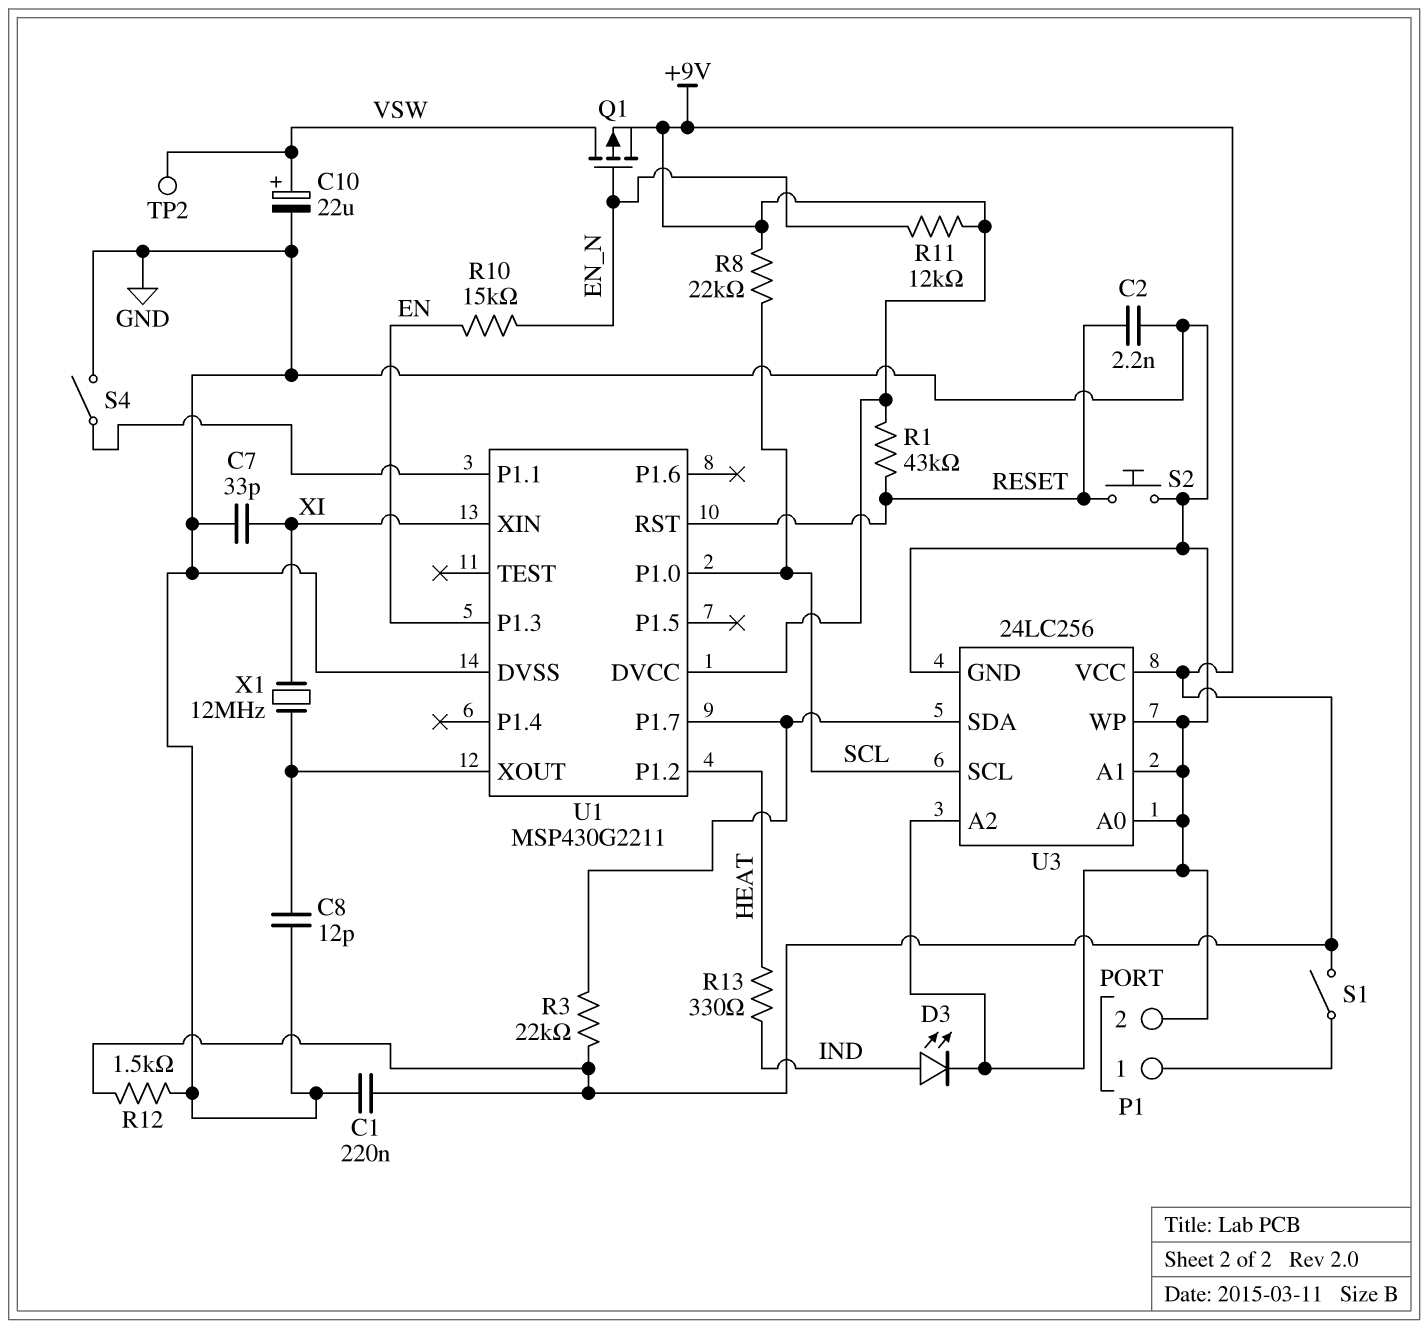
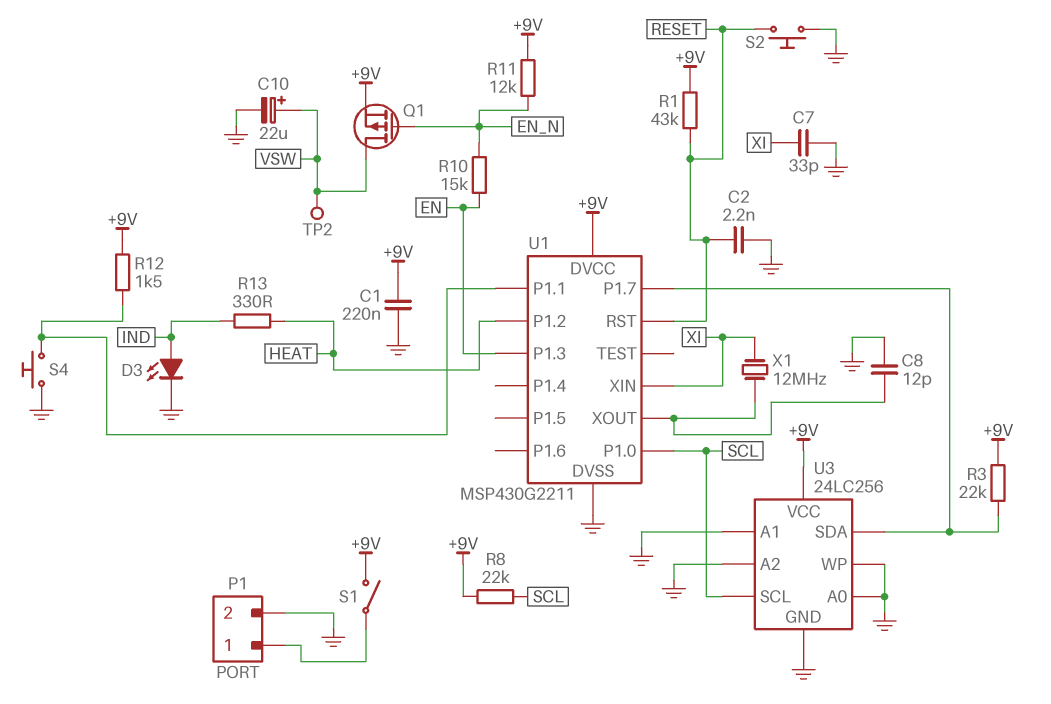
R12: 1.5k (+9V, GND) -> 1.5k (+9V, U1/P1.1)
S4: switch (GND, U1/P1.1) -> button (GND, U1/P1.1)

